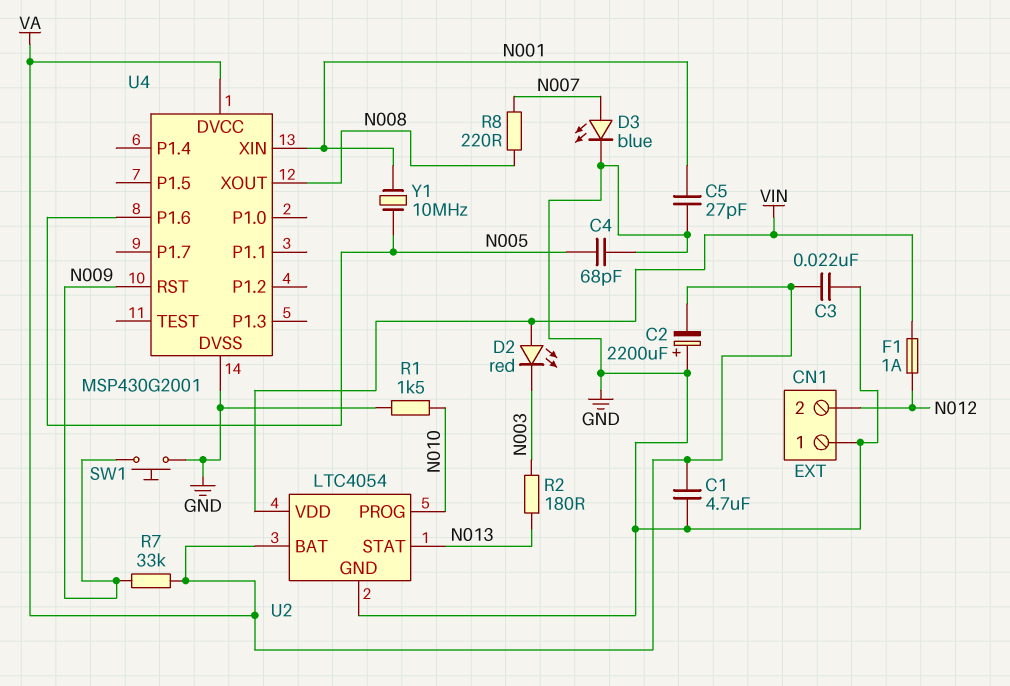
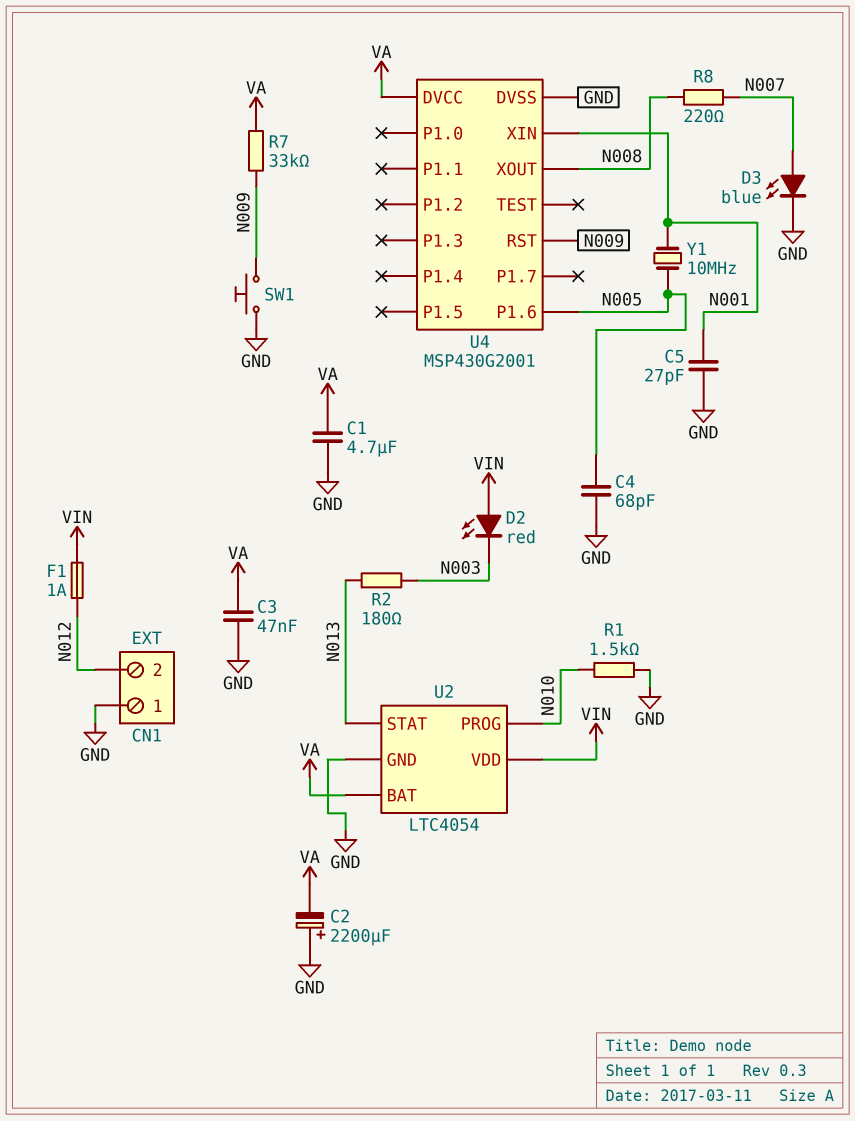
C3: 22nF (GND, VA) -> 47nF (GND, VA)

